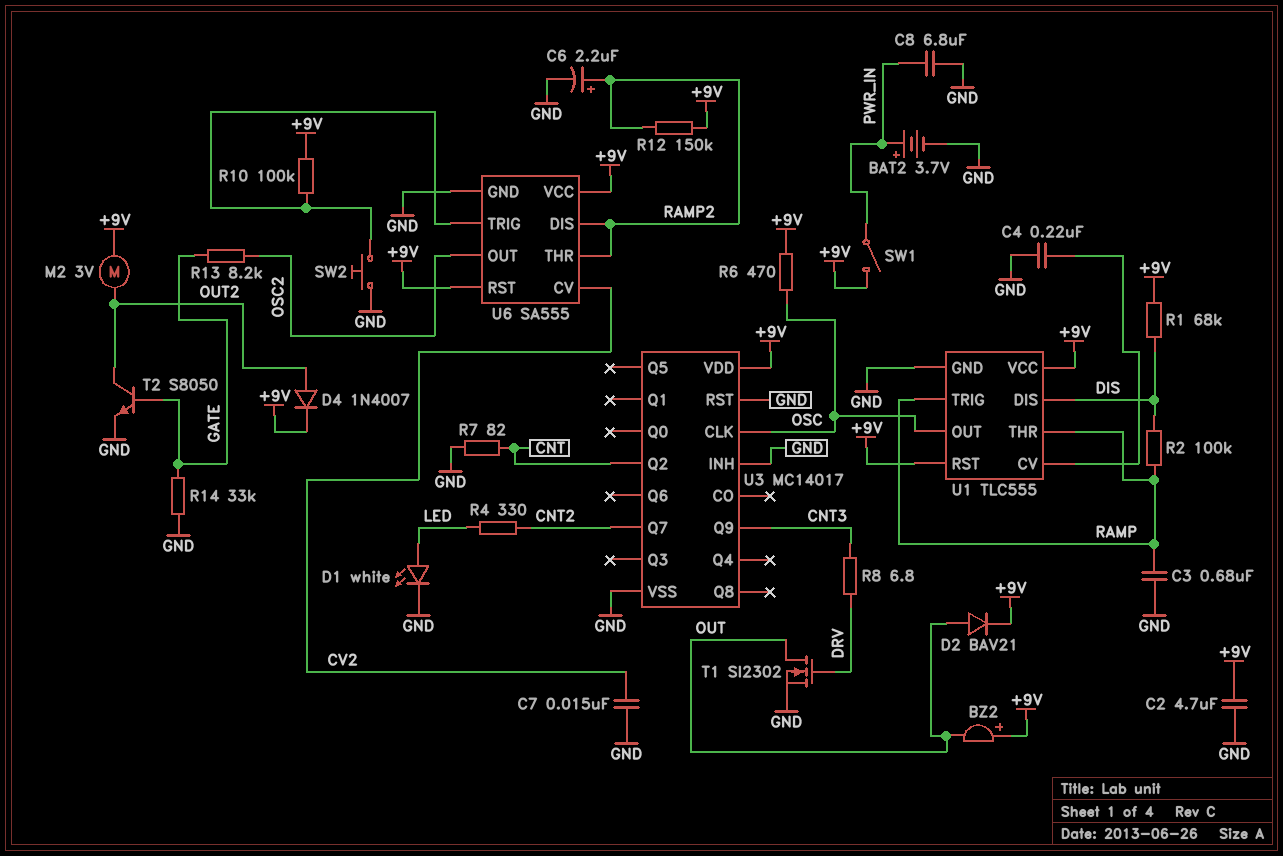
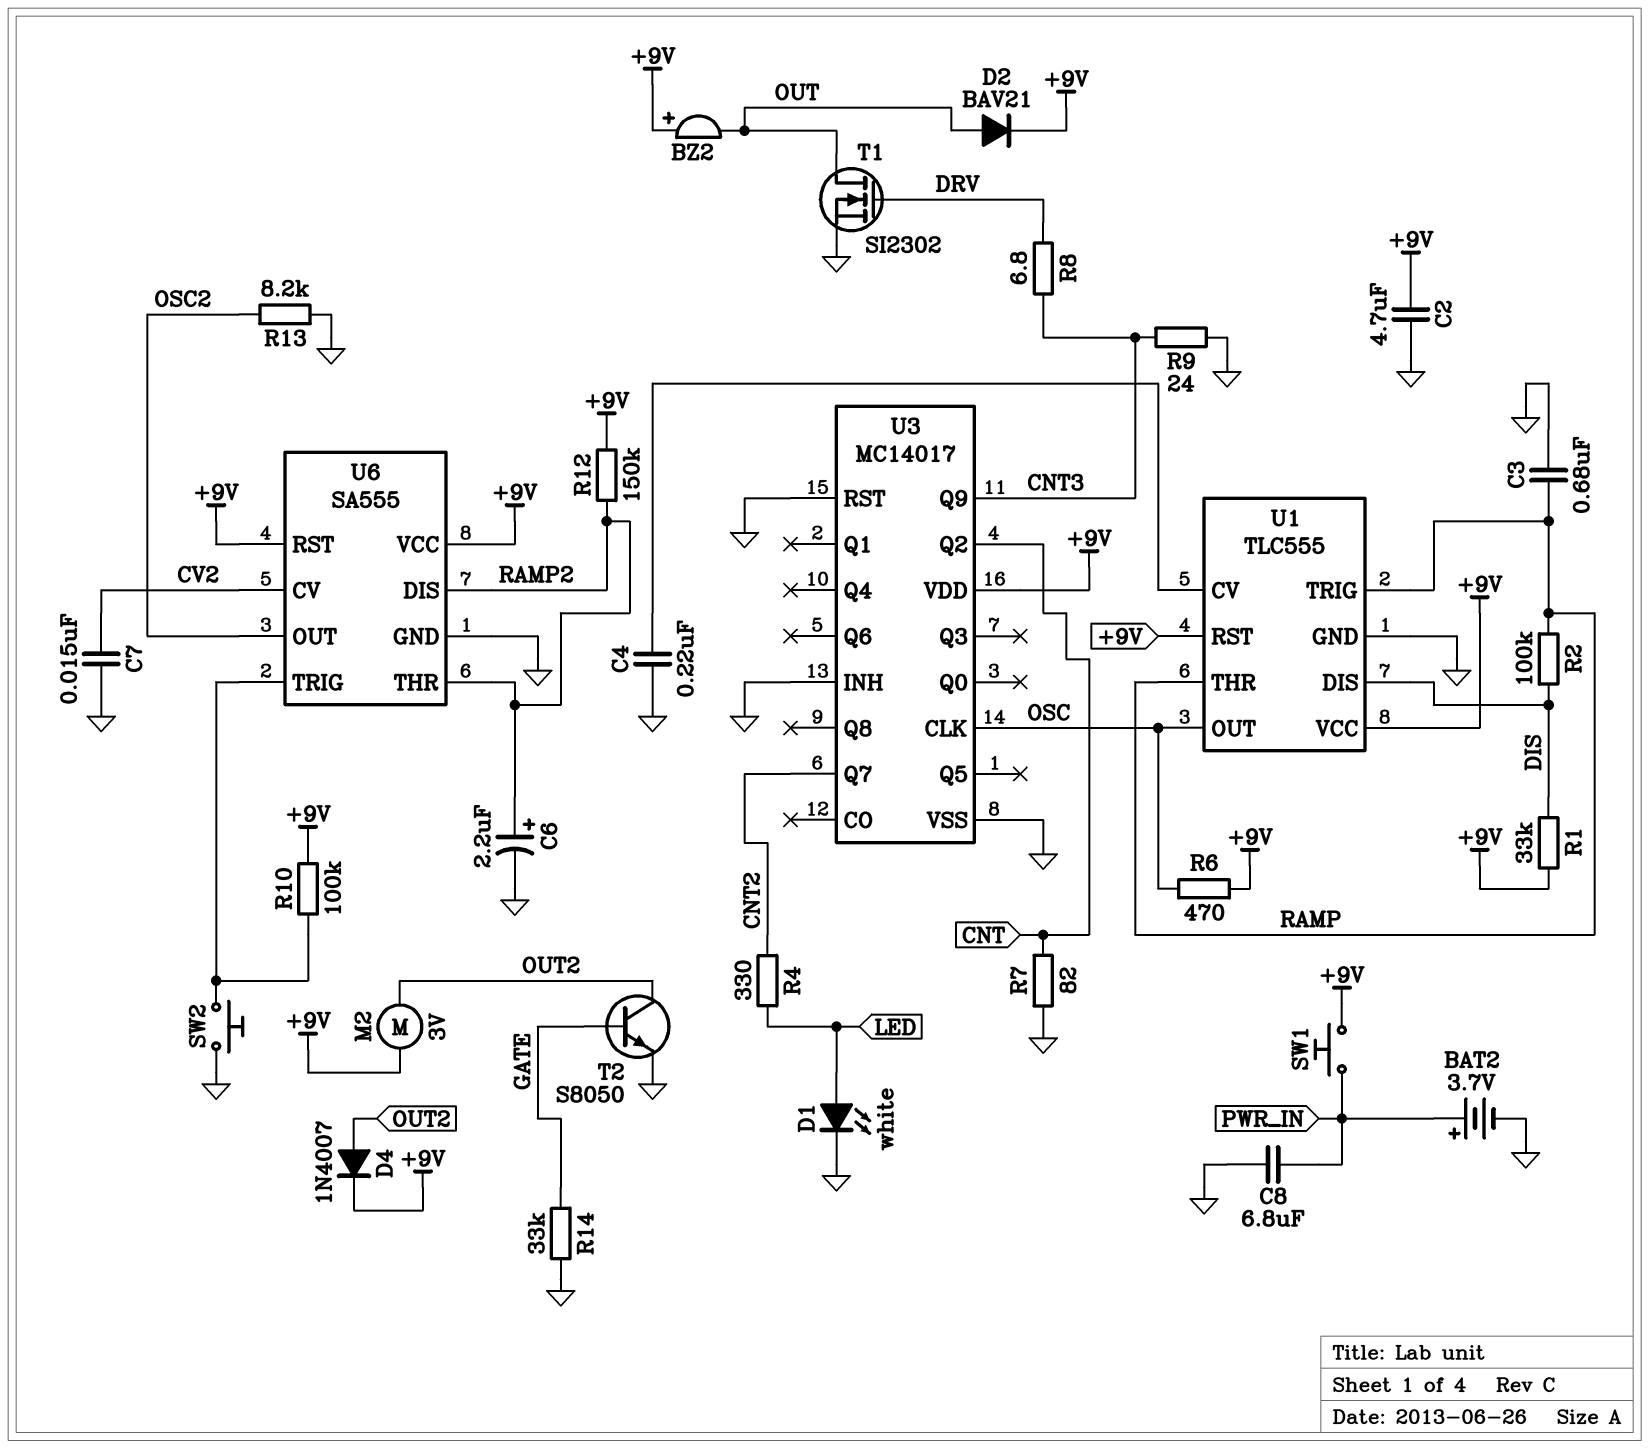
R1: 68k (+9V, DIS) -> 33k (+9V, DIS)
R9: none -> 24 (CNT3, GND)
R13: 8.2k (GATE, OSC2) -> 8.2k (GND, OSC2)
SW1: switch (+9V, PWR_IN) -> button (+9V, PWR_IN)

